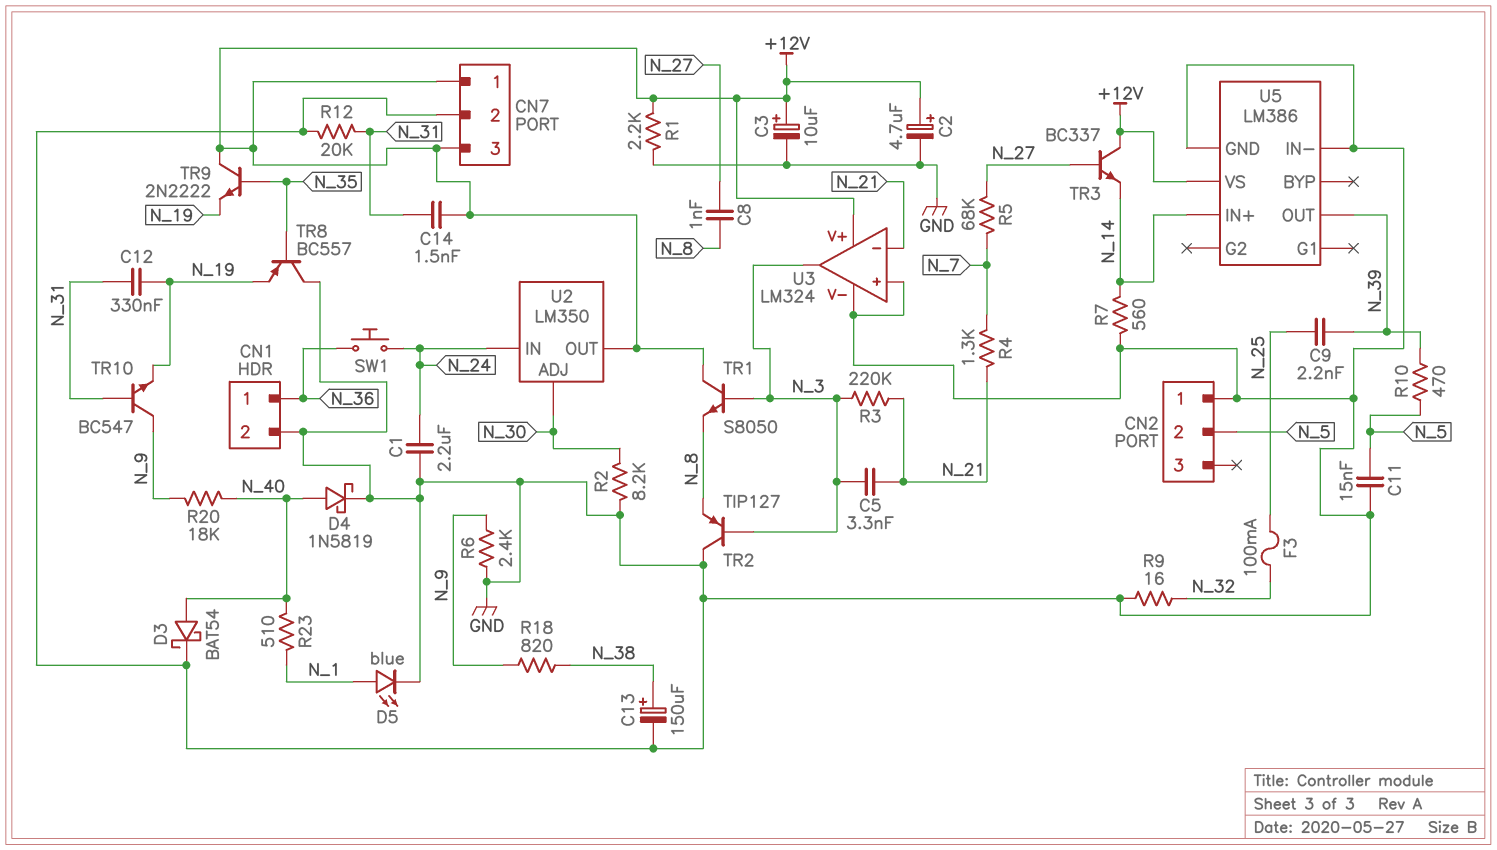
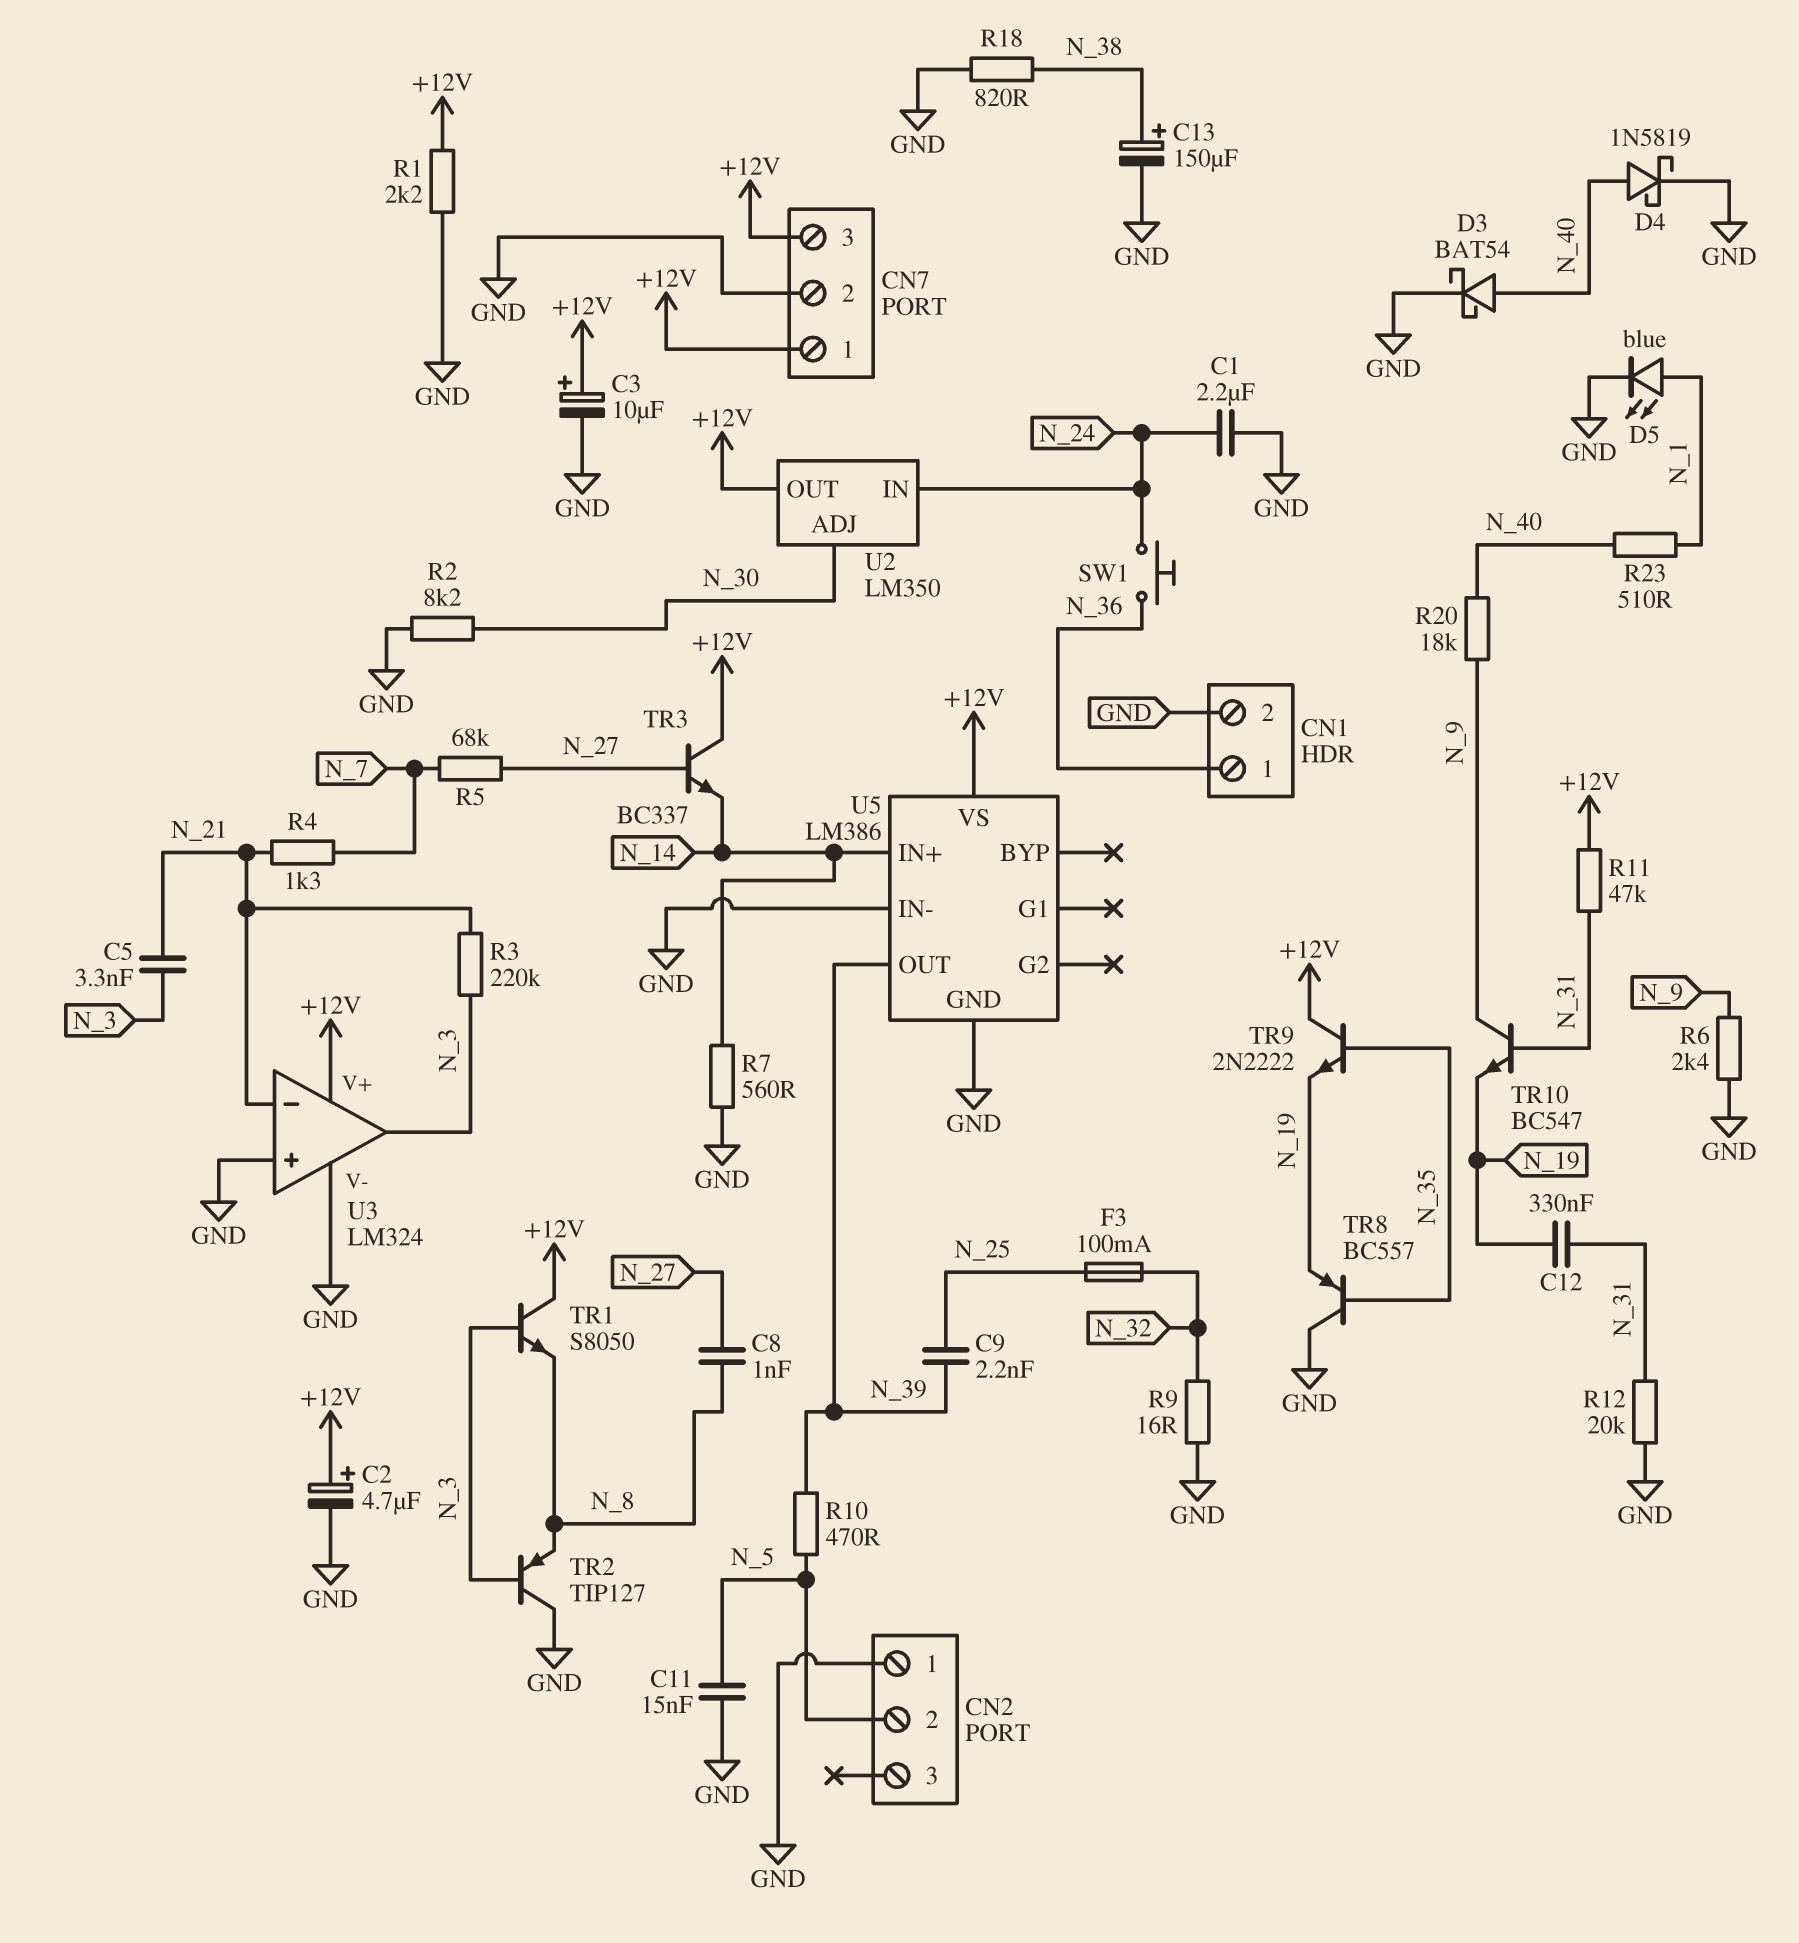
C14: 1.5nF (+12V, N_31) -> none
R11: none -> 47k (+12V, N_31)
R18: 820 (N_9, N_38) -> 820 (GND, N_38)

